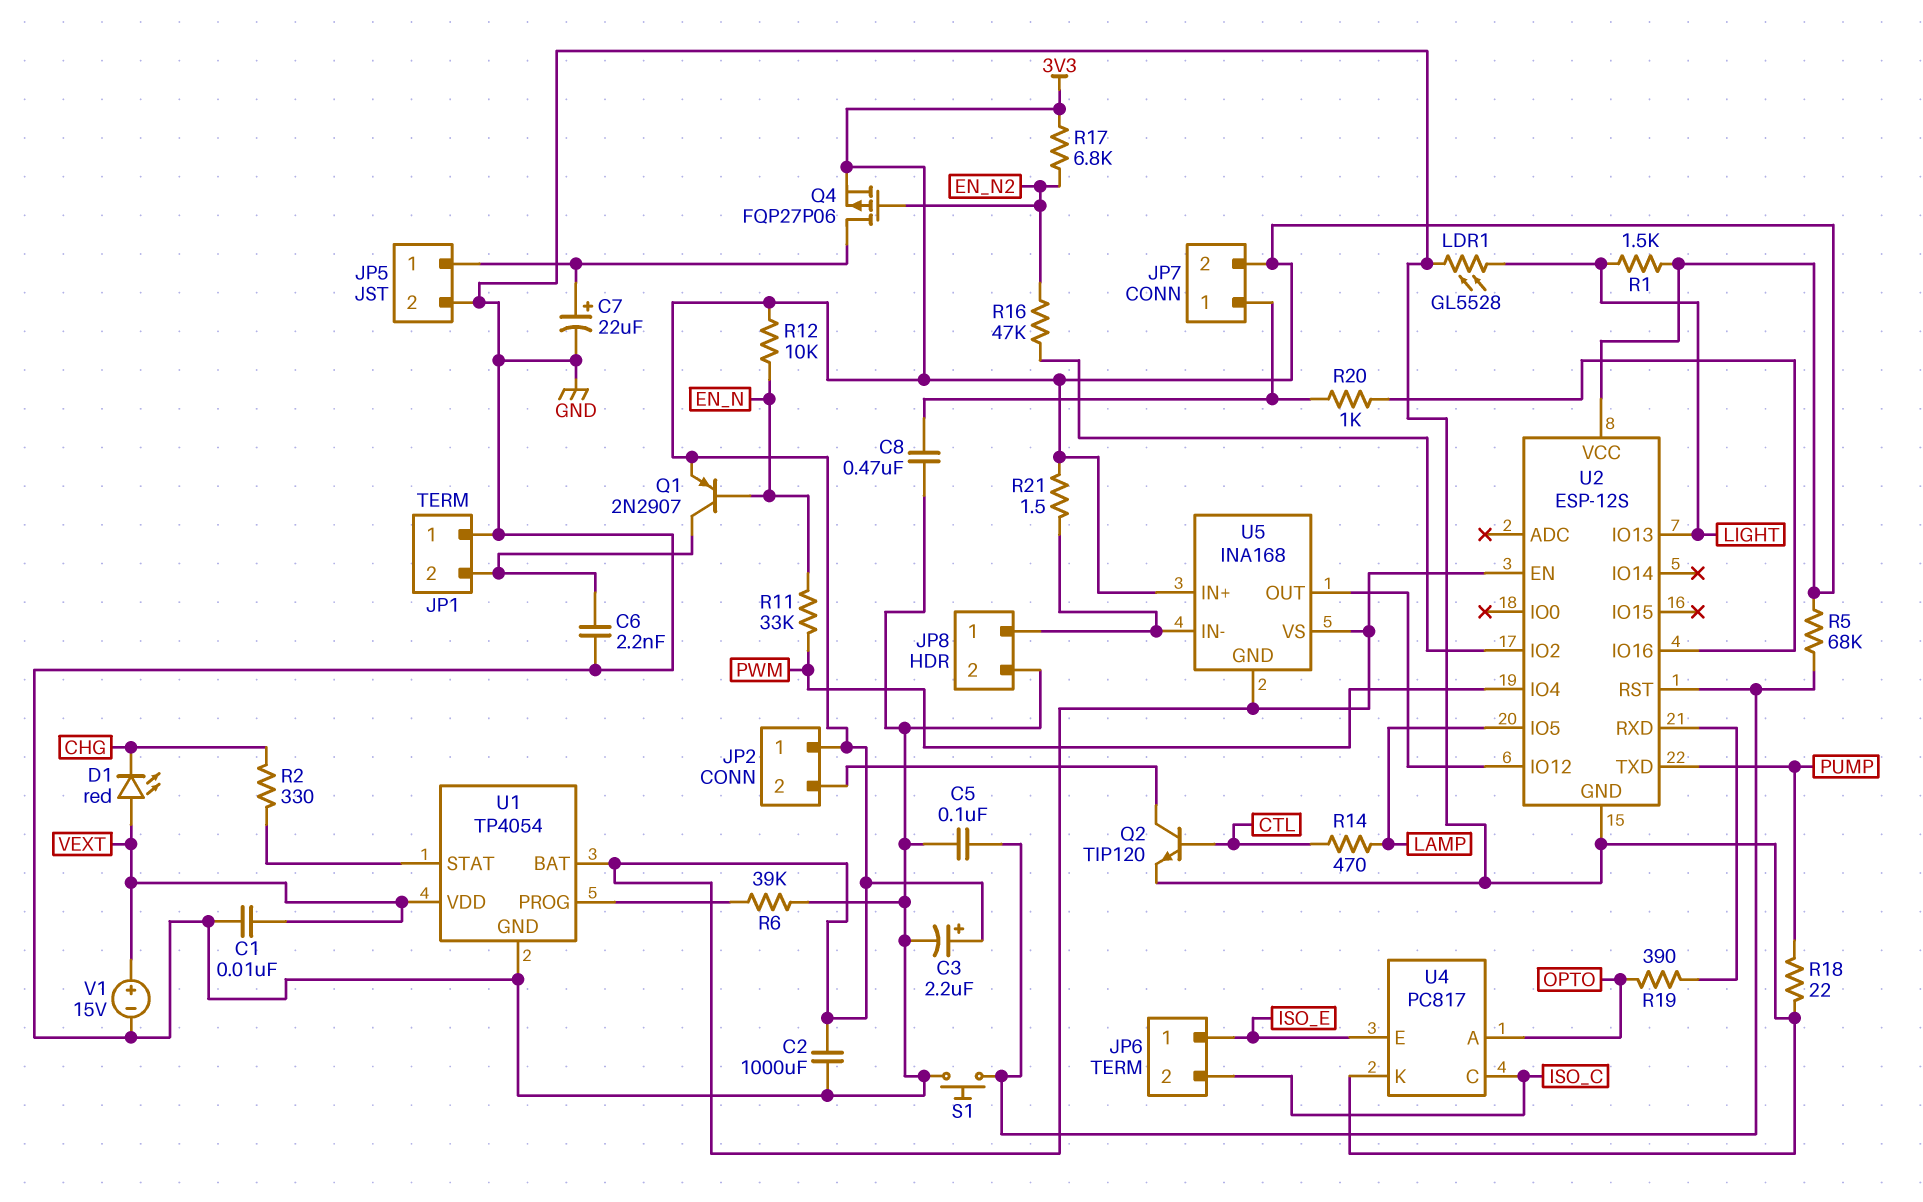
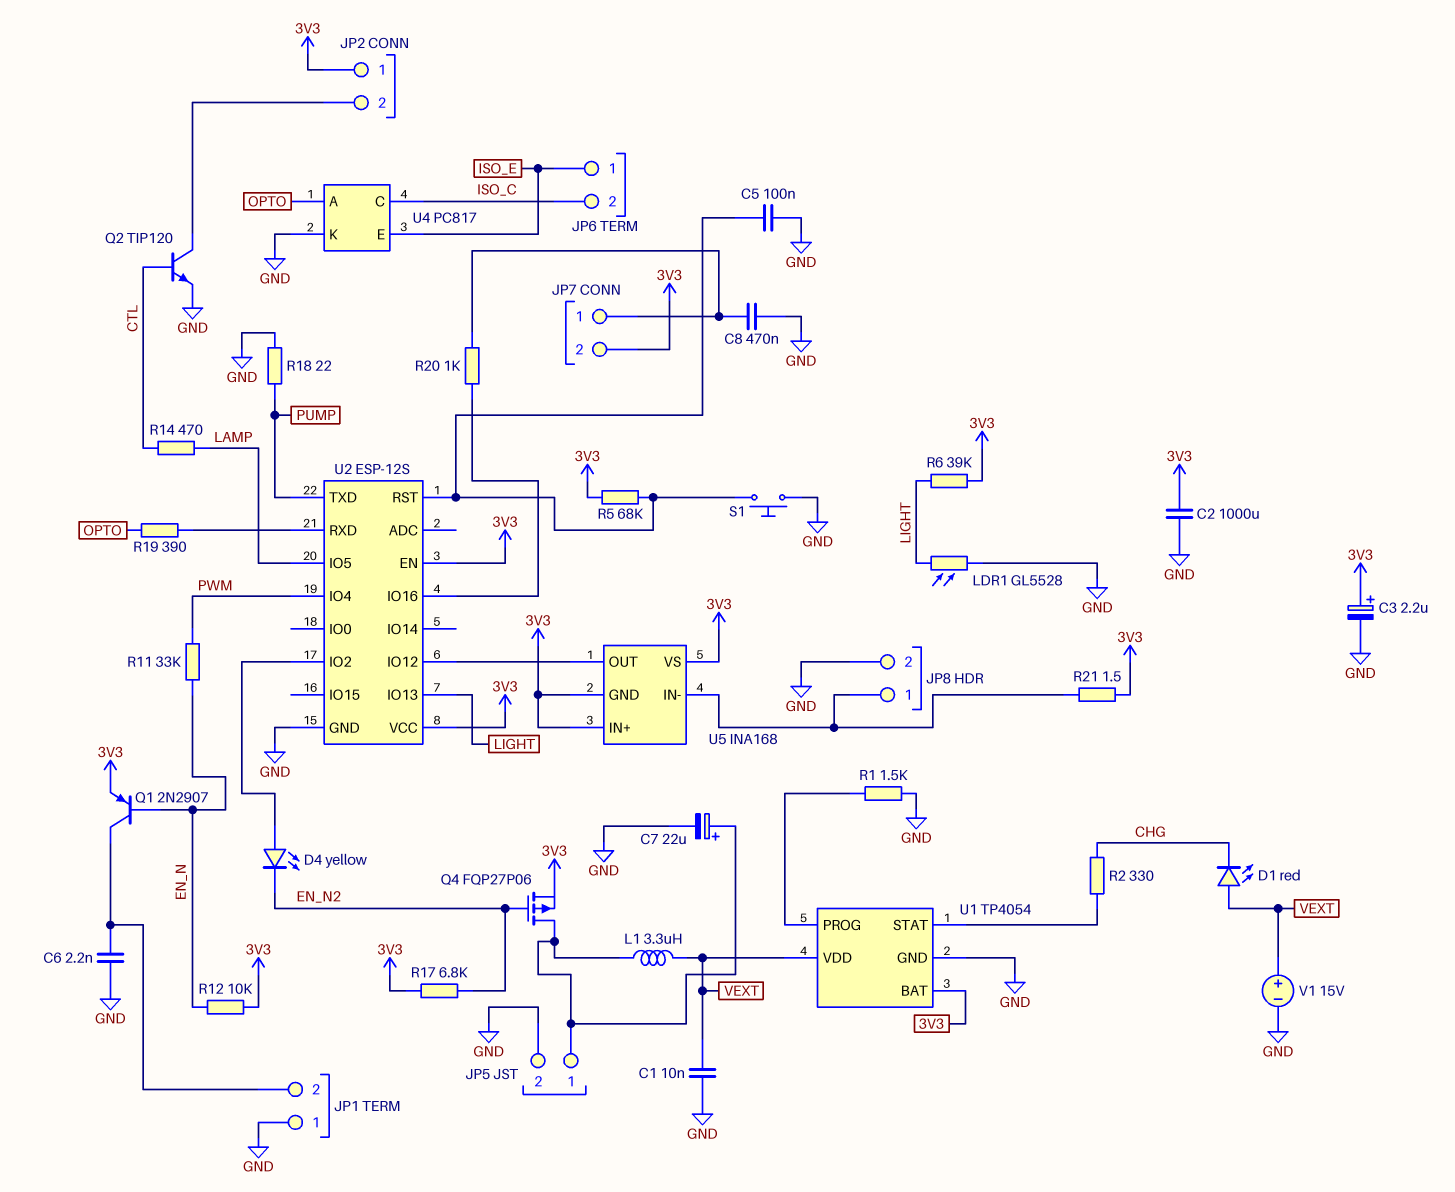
D4: none -> LED yellow (A U2/IO2, K EN_N2)
L1: none -> 3.3uH (JP5/1, VEXT)
R1: 1.5k (3V3, LIGHT) -> 1.5k (GND, U1/PROG)
R6: 39k (GND, U1/PROG) -> 39k (3V3, LIGHT)
R16: 47k (EN_N2, U2/IO2) -> none

